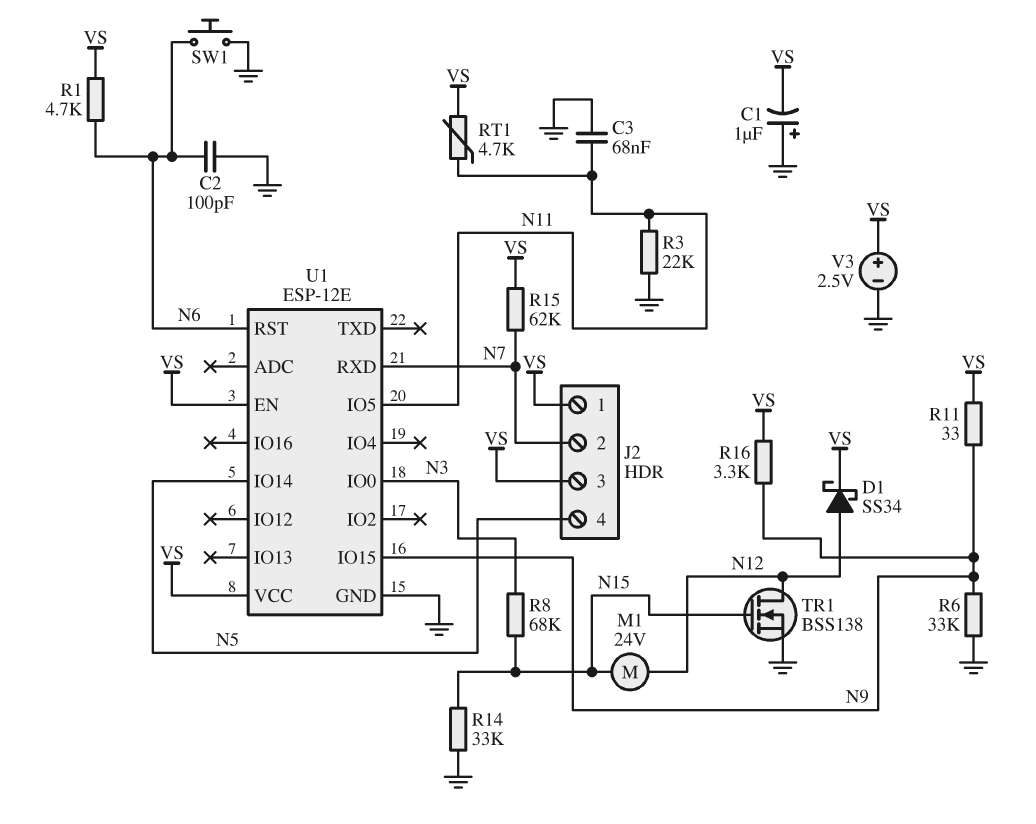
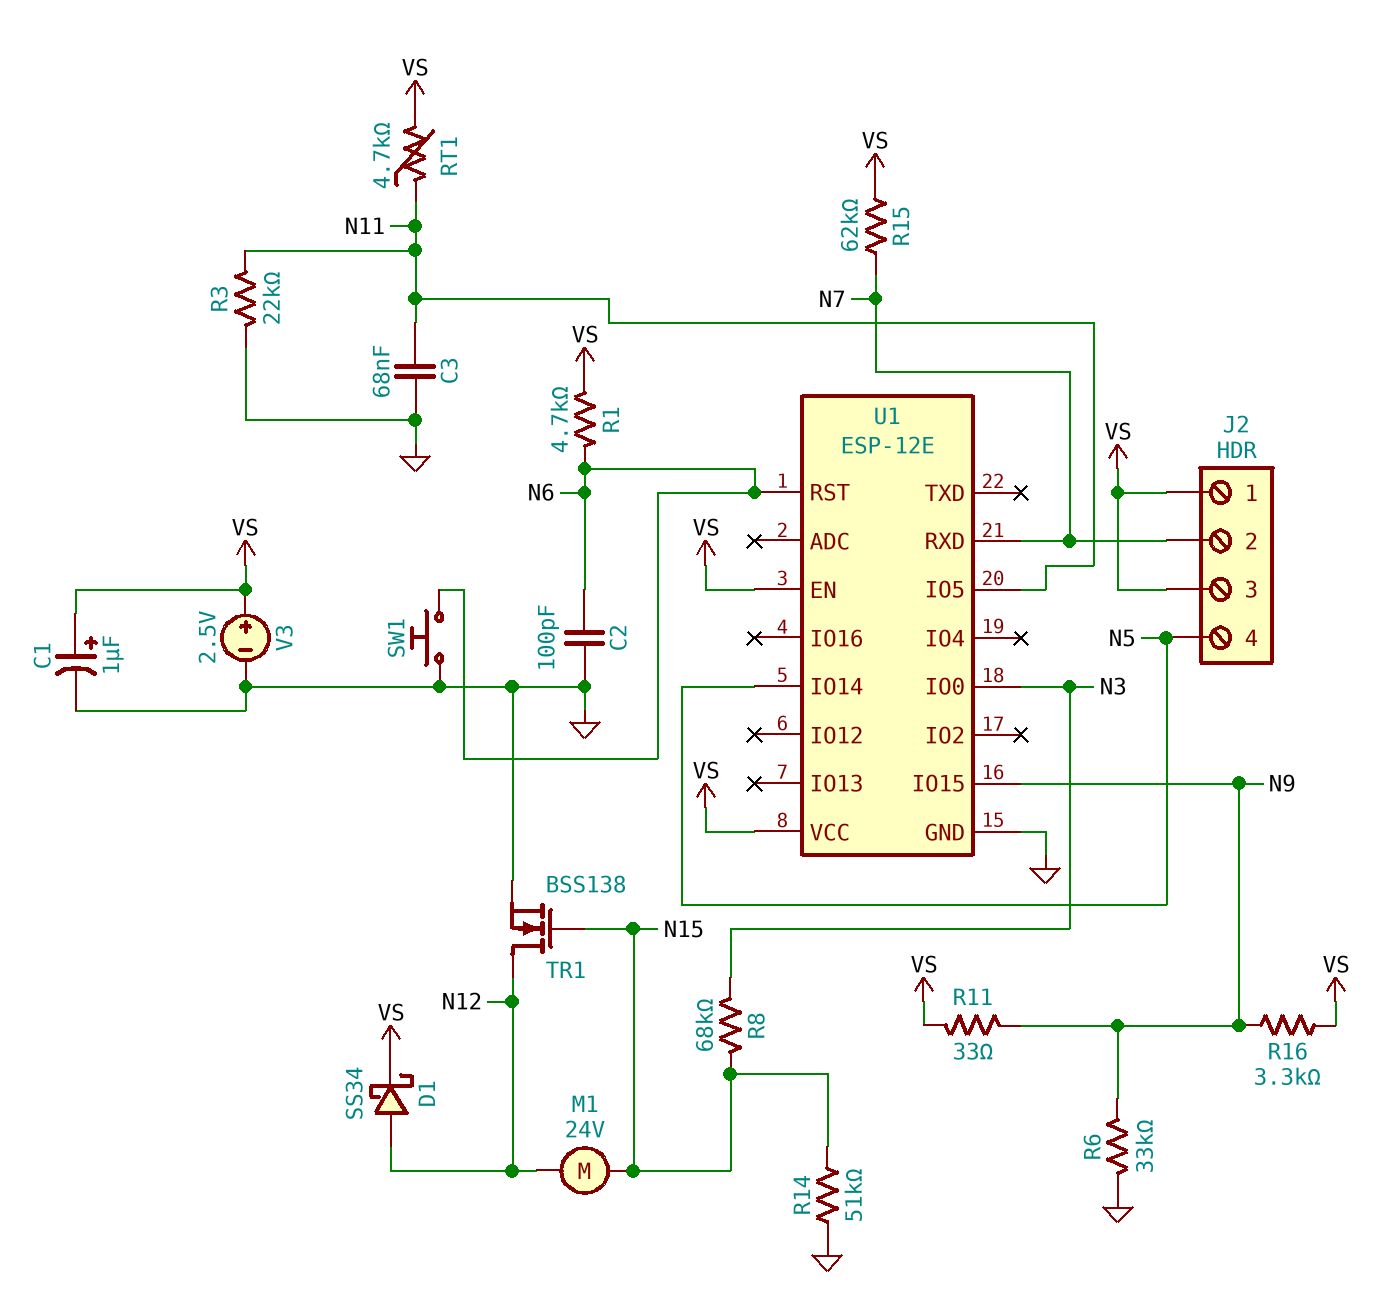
C1: 1uF (plus GND, minus VS) -> 1uF (plus VS, minus GND)
R14: 33k (GND, N15) -> 51k (GND, N15)

